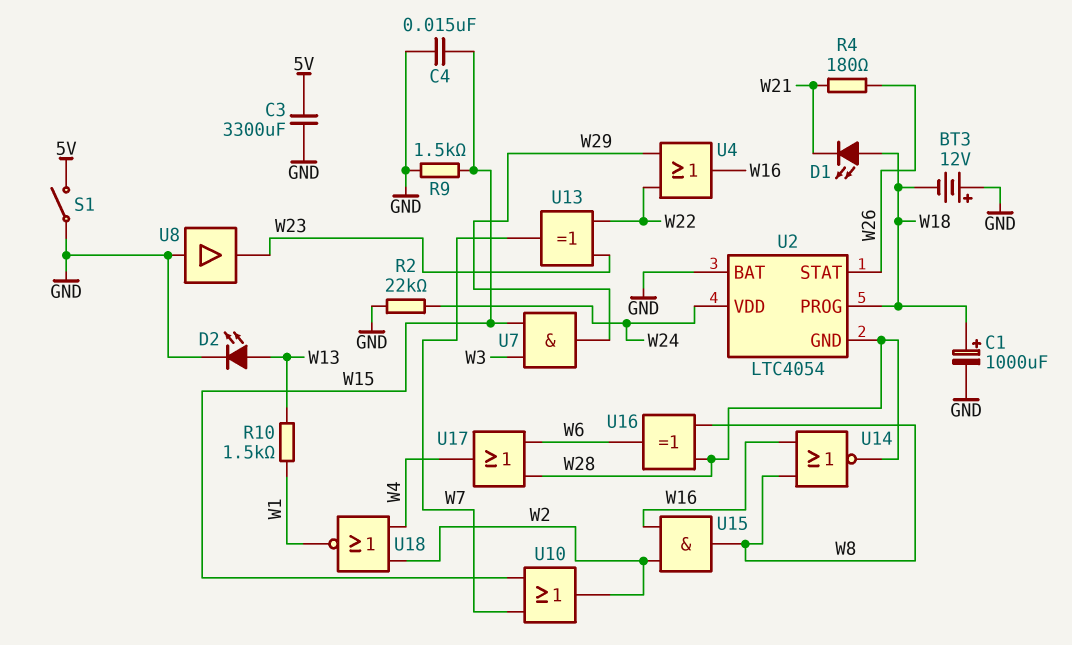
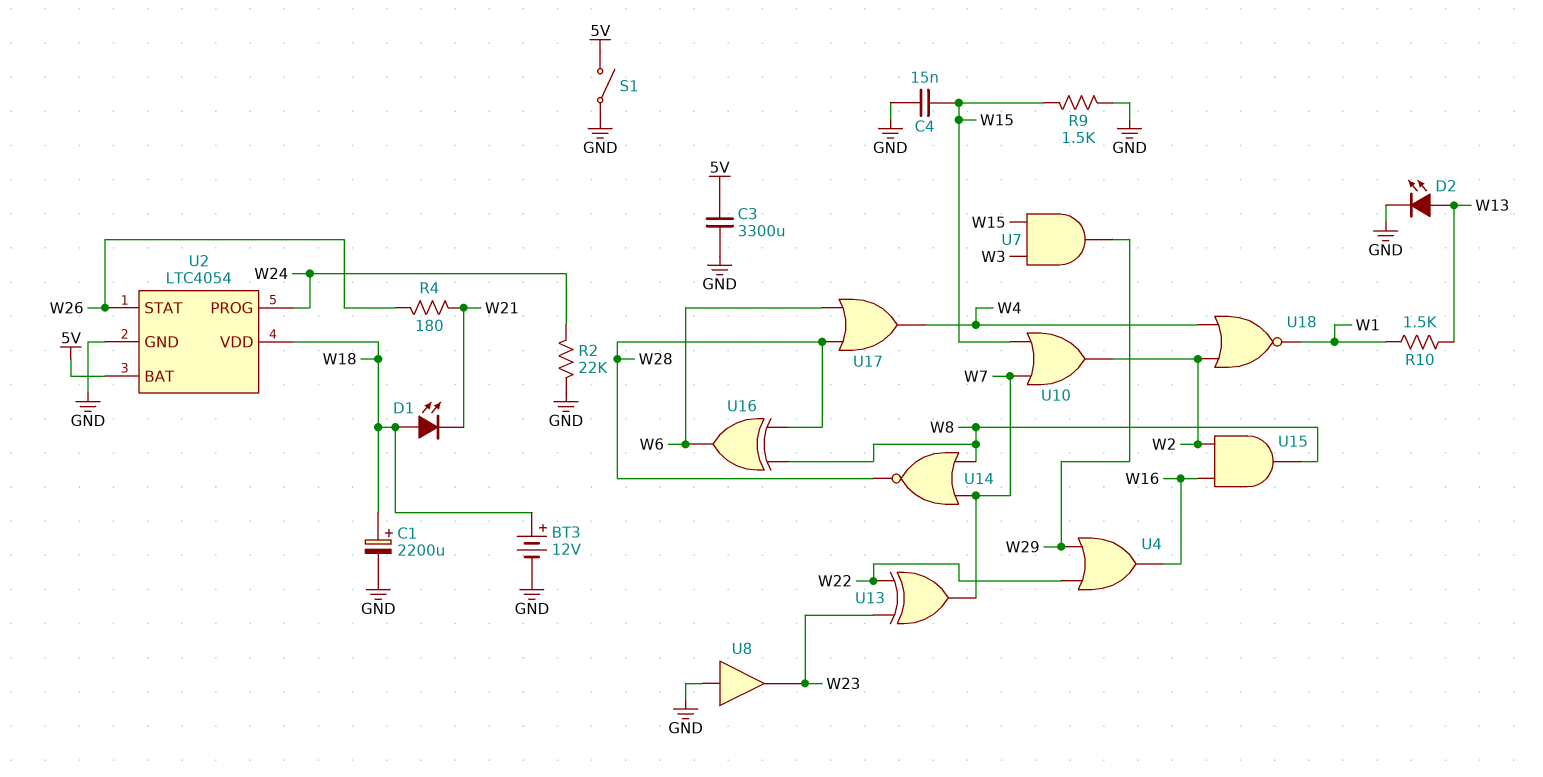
BT3: 12V (plus GND, minus W18) -> 12V (plus W18, minus GND)
C1: 1000uF (plus W18, minus GND) -> 2200uF (plus W18, minus GND)
U2 pin BAT: GND -> 5V
U2 pin GND: W28 -> GND
U2 pin PROG: W18 -> W24
U2 pin VDD: W24 -> W18
U14: NOR (in W8, in W16, out W28) -> NOR (in W7, in W8, out W28)

